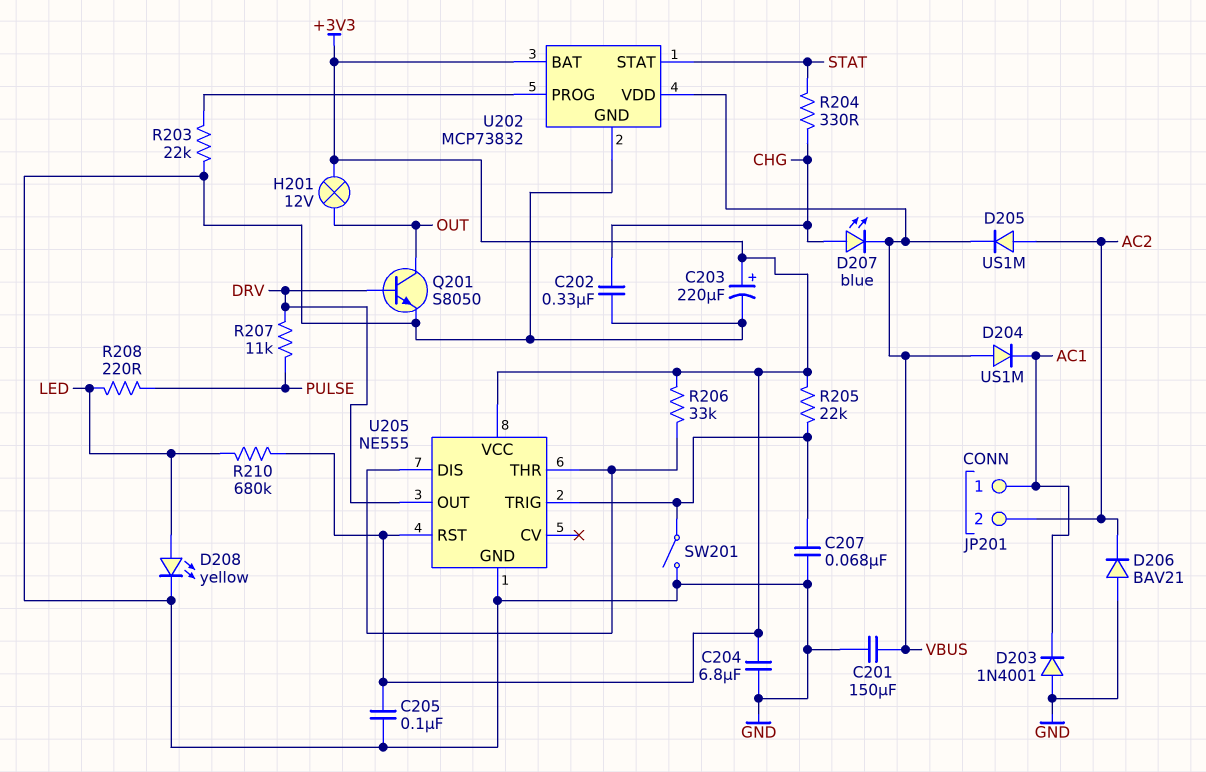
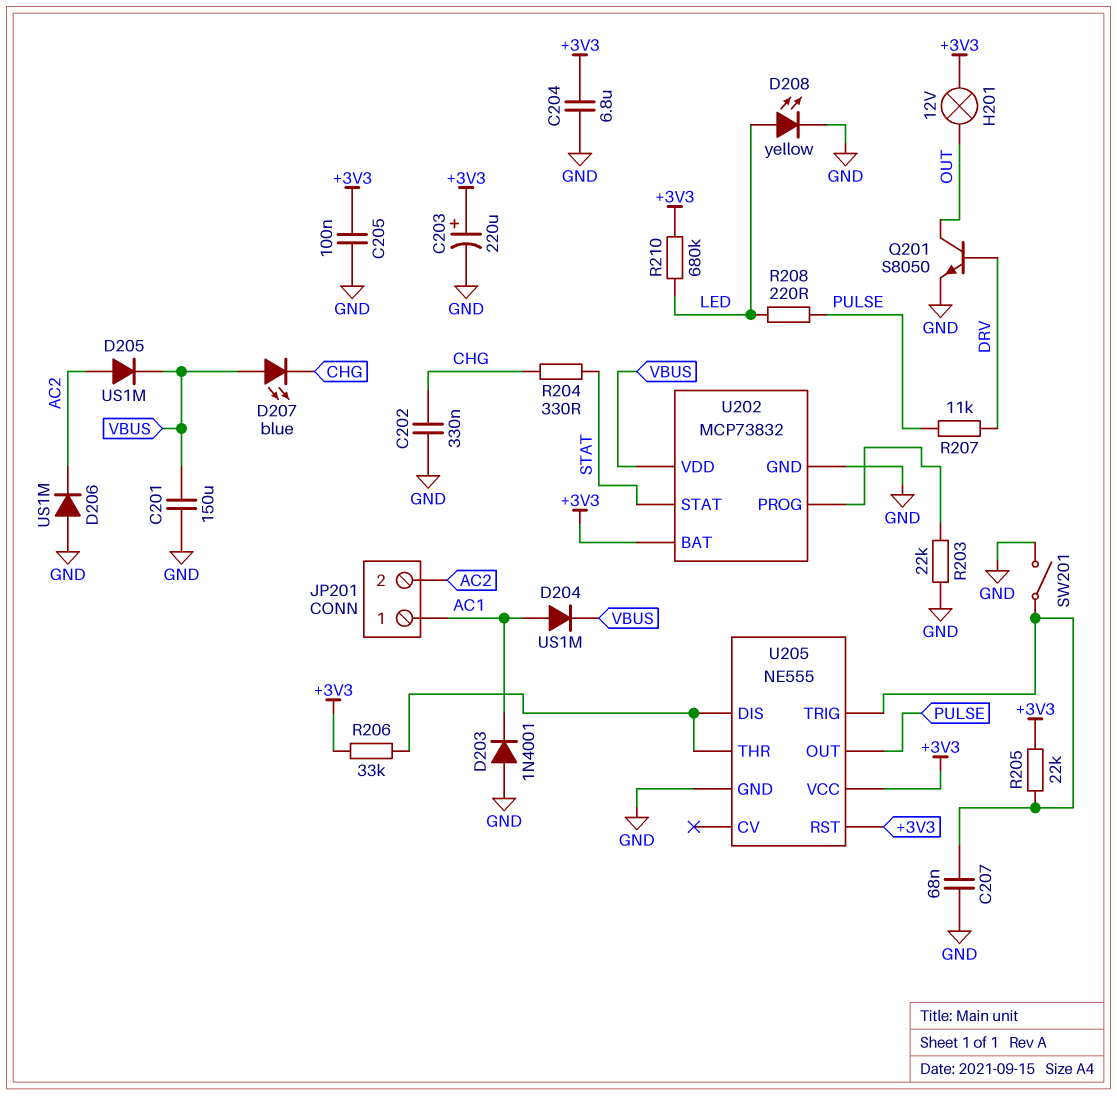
D204: diode US1M (A VBUS, K AC1) -> diode US1M (A AC1, K VBUS)
D206: diode BAV21 (A GND, K AC2) -> diode US1M (A GND, K AC2)
D207: LED blue (A CHG, K VBUS) -> LED blue (A VBUS, K CHG)
U205 pin OUT: DRV -> PULSE

